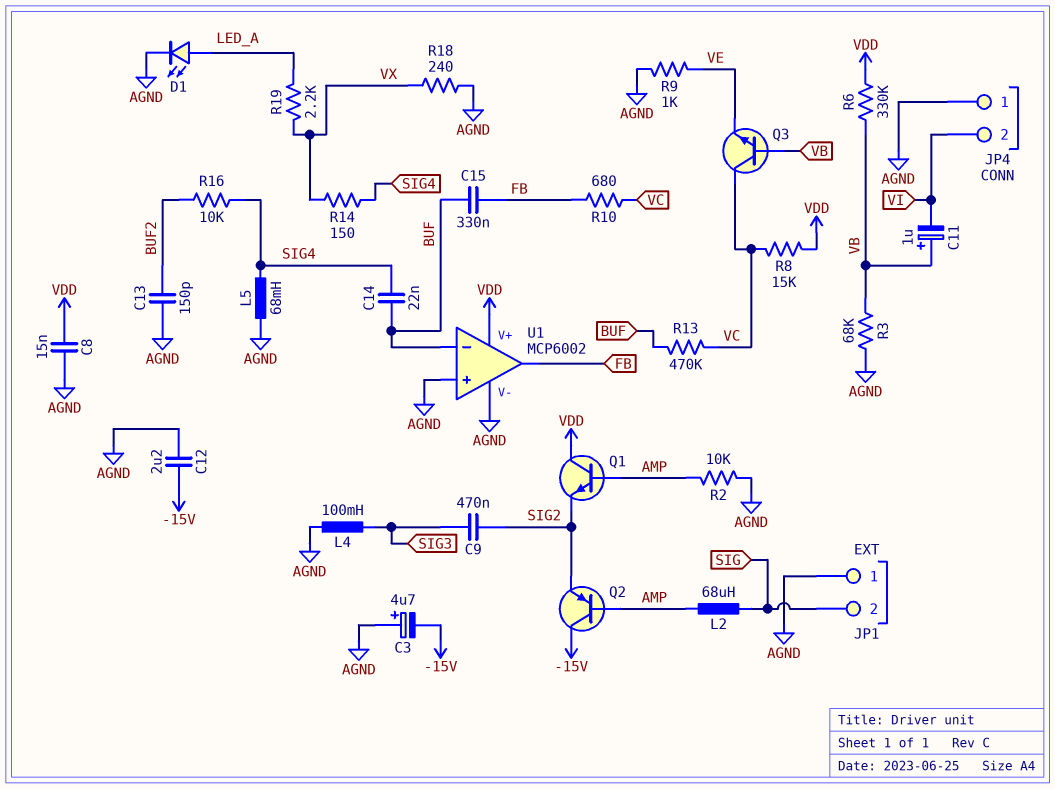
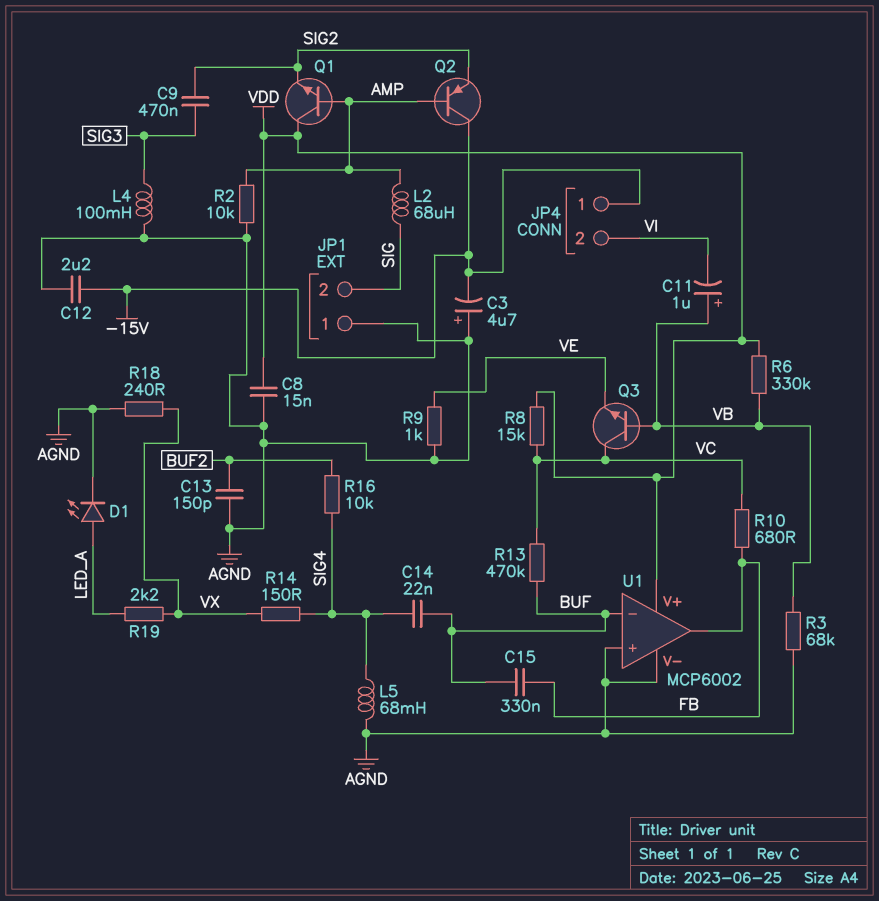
JP4 pin 1: AGND -> -15V

